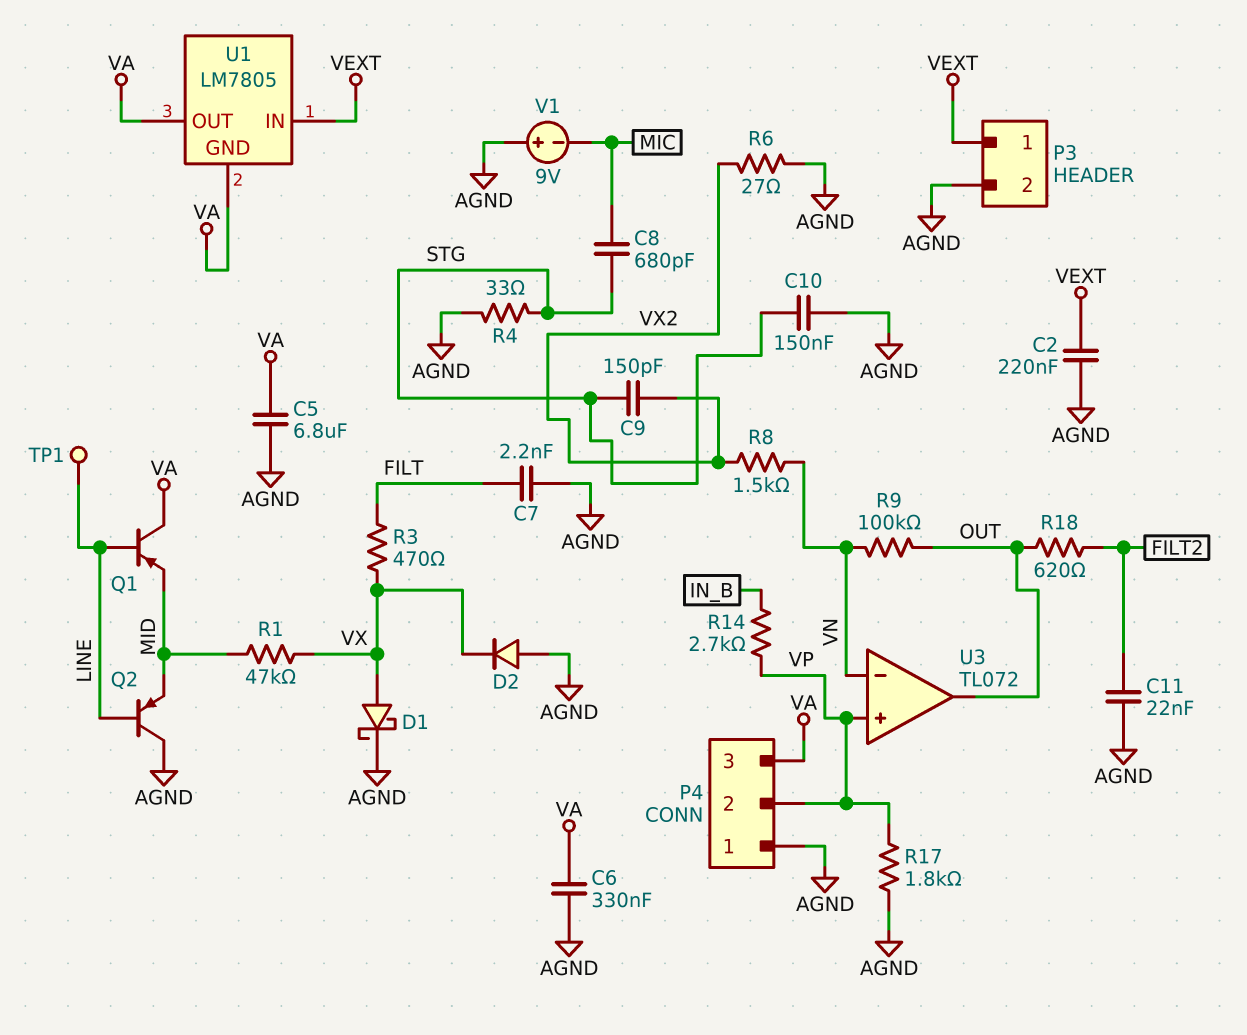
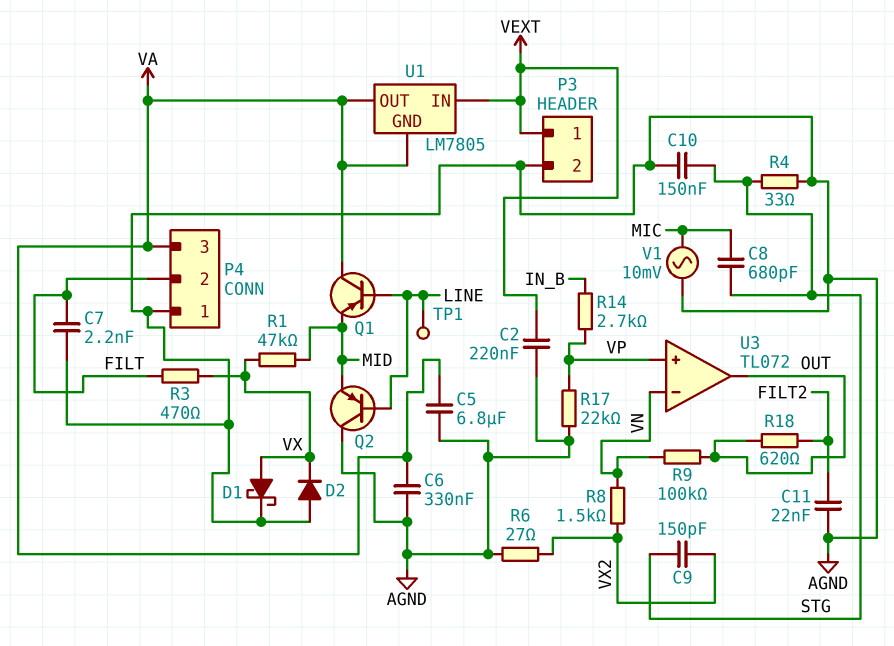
P4 pin 2: VP -> FILT
R17: 1.8k (AGND, VP) -> 22k (AGND, VP)
V1: 9V (plus AGND, minus MIC) -> AC 10mV (AGND, MIC)

